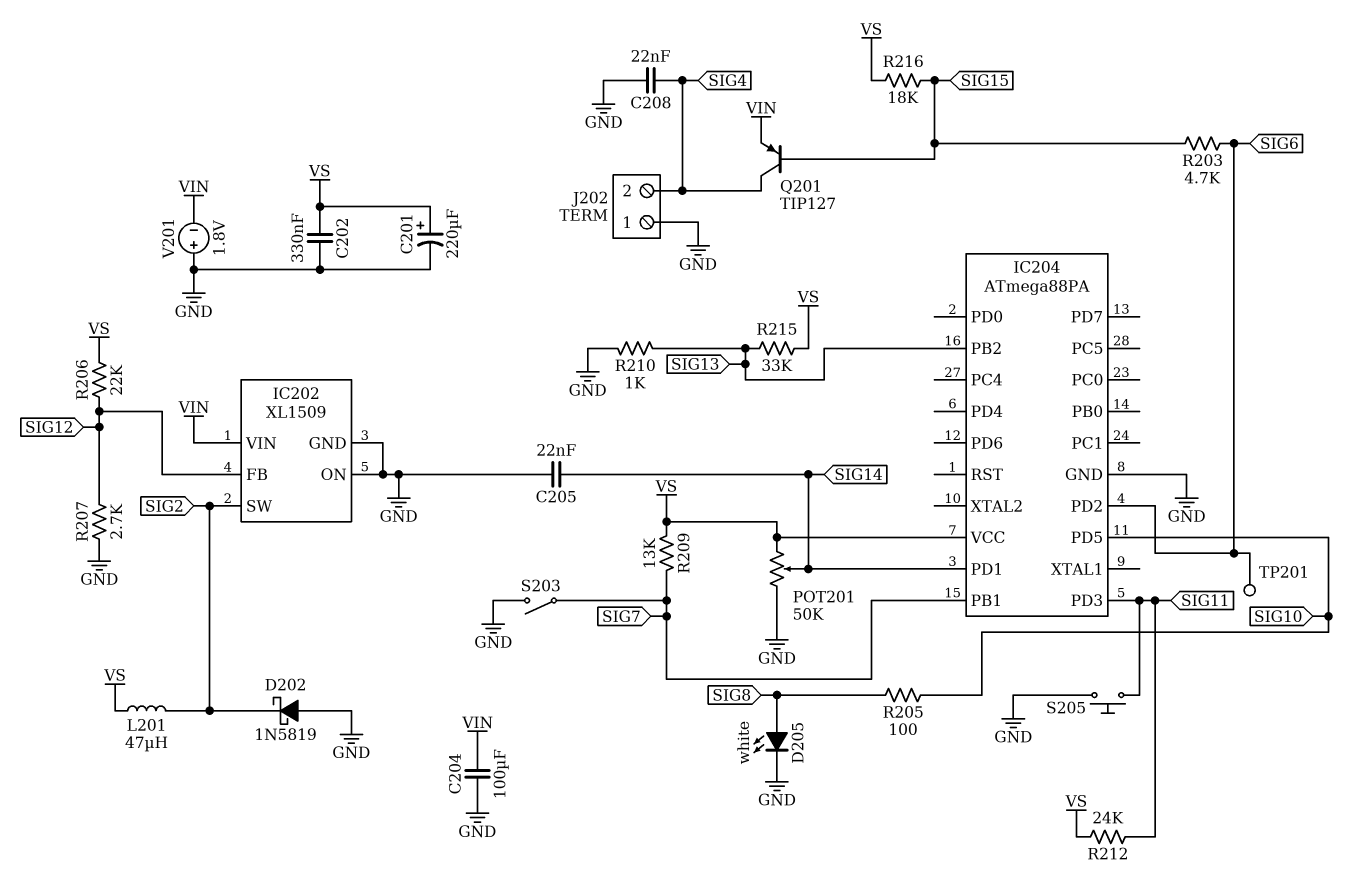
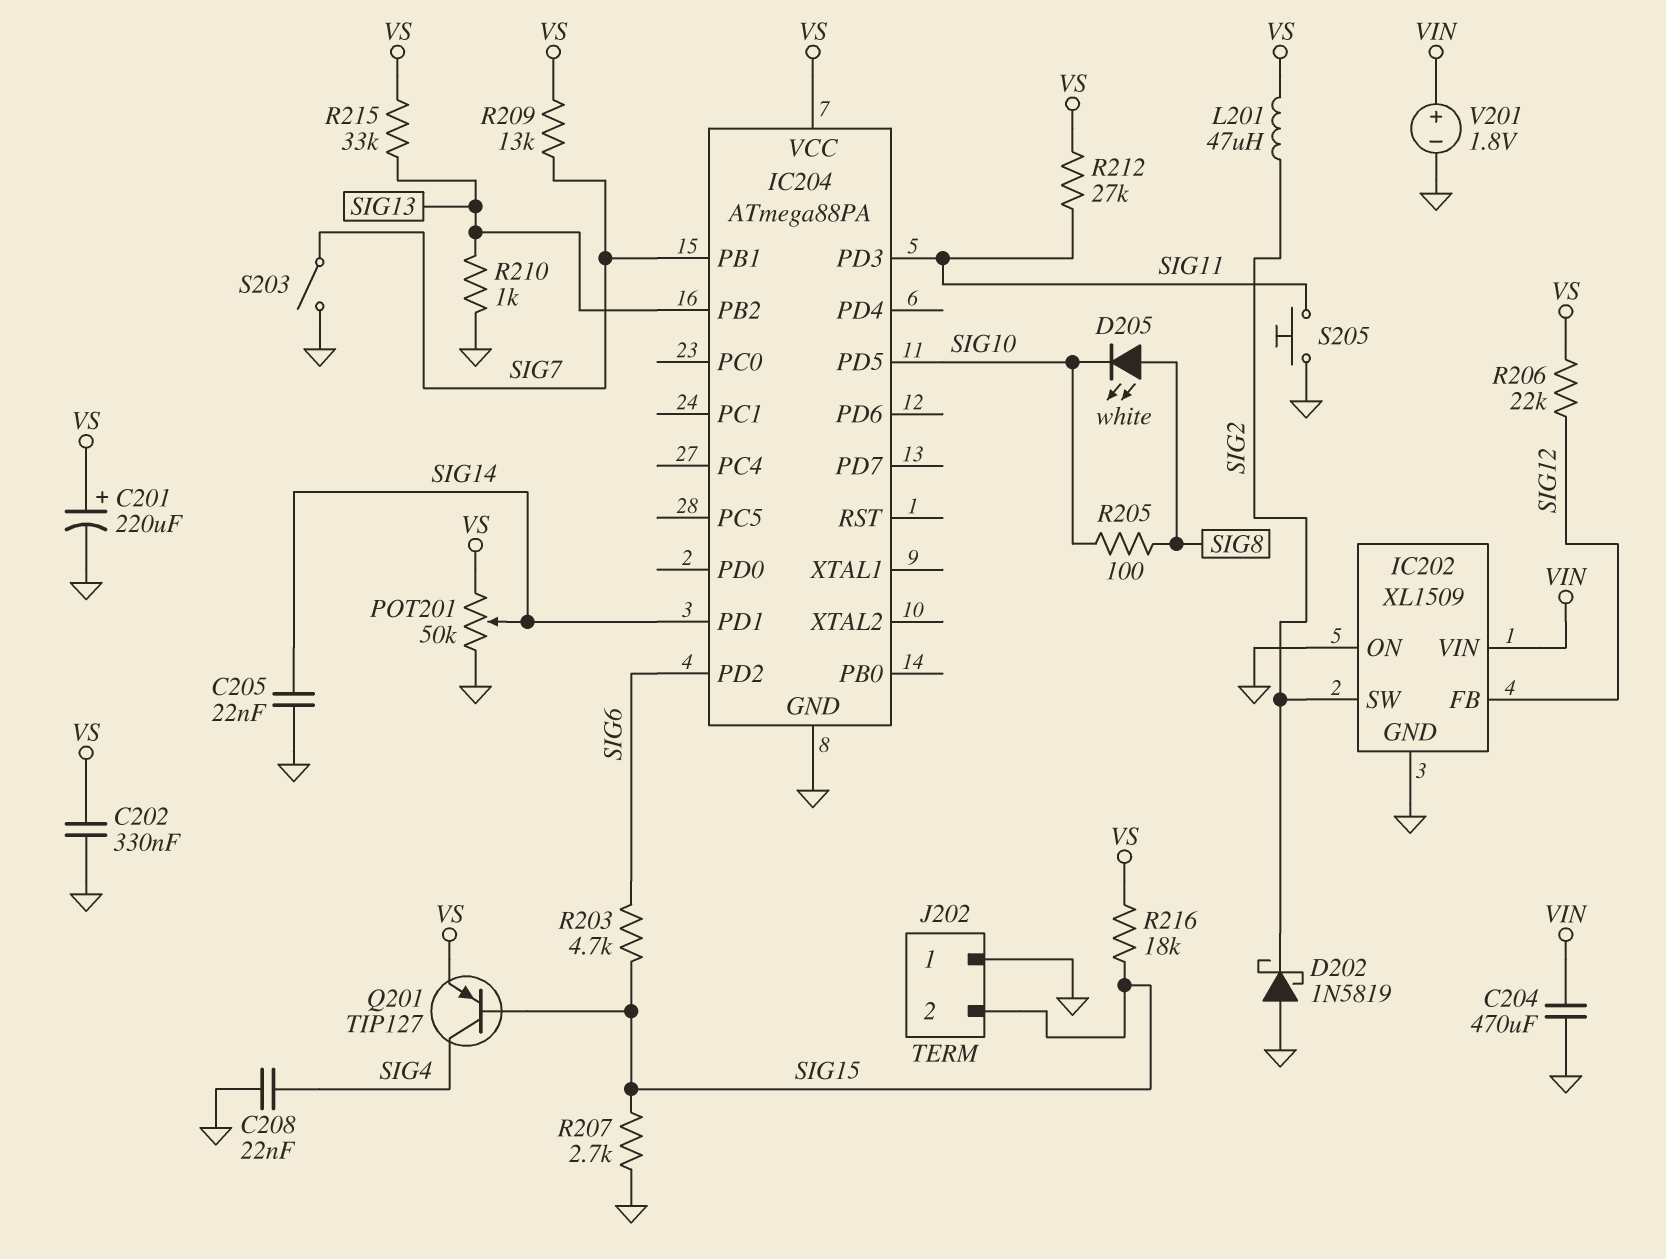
C204: 100uF (GND, VIN) -> 470uF (GND, VIN)
D205: LED white (A SIG8, K GND) -> LED white (A SIG8, K SIG10)
J202 pin 2: SIG4 -> SIG15
Q201: PNP TIP127 (B SIG15, C SIG4, E VIN) -> PNP TIP127 (B SIG15, C SIG4, E VS)
R207: 2.7k (GND, SIG12) -> 2.7k (GND, SIG15)
R212: 24k (SIG11, VS) -> 27k (SIG11, VS)
TP201: test point (SIG6) -> none
V201: 1.8V (plus GND, minus VIN) -> 1.8V (plus VIN, minus GND)

